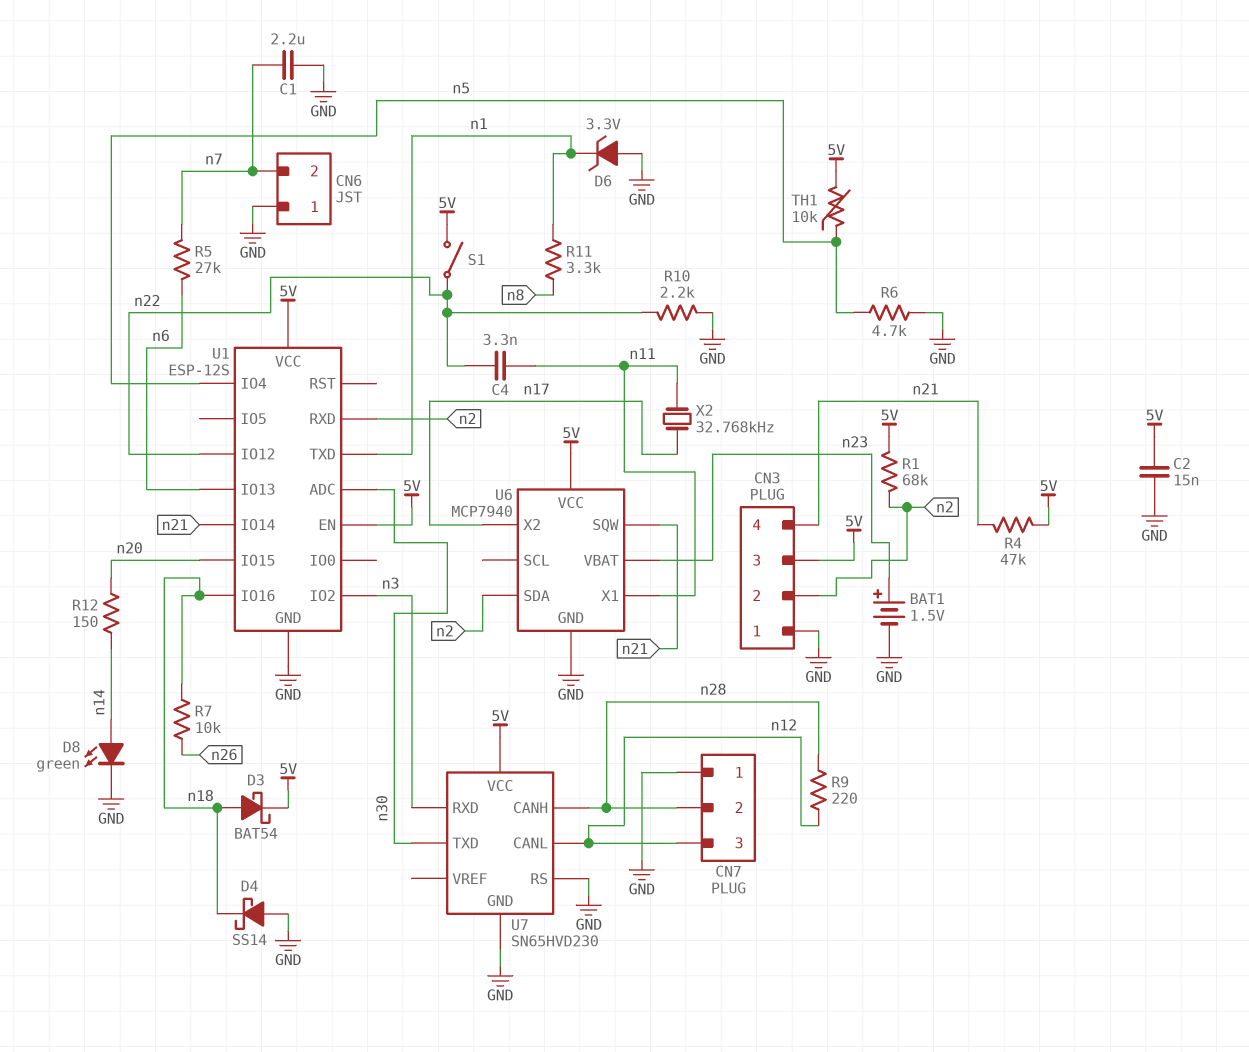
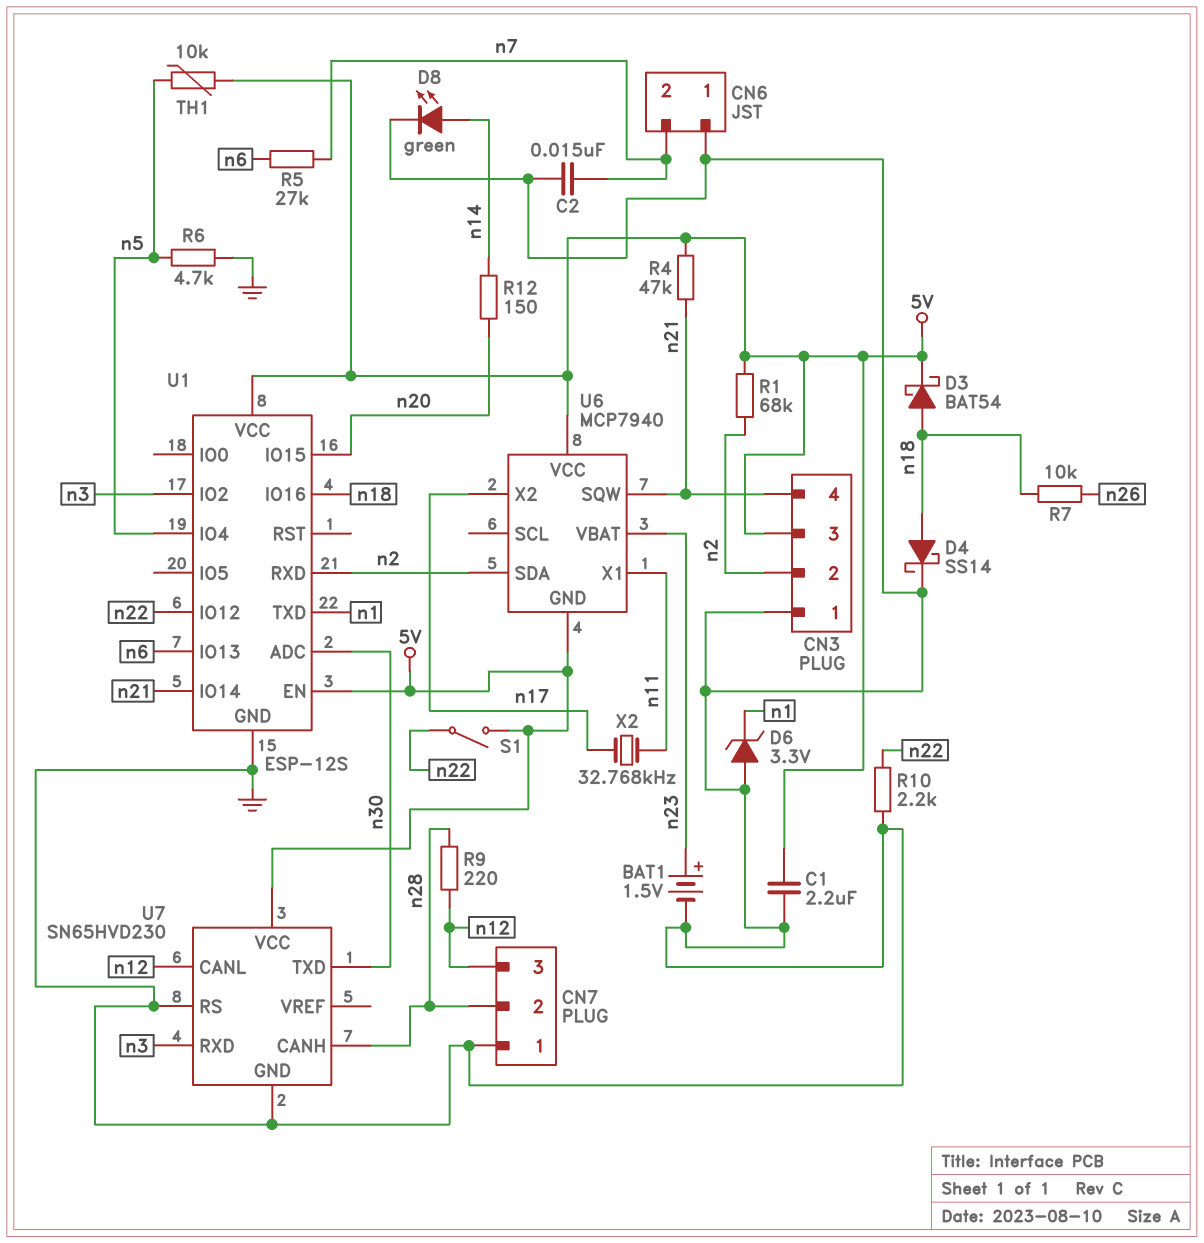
C1: 2.2uF (GND, n7) -> 2.2uF (5V, GND)
C2: 15nF (5V, GND) -> 15nF (GND, n7)
C4: 3.3nF (n11, n22) -> none
D4: schottky SS14 (A GND, K n18) -> schottky SS14 (A n18, K GND)
R11: 3.3k (n1, n8) -> none
U6 pin GND: GND -> 5V

